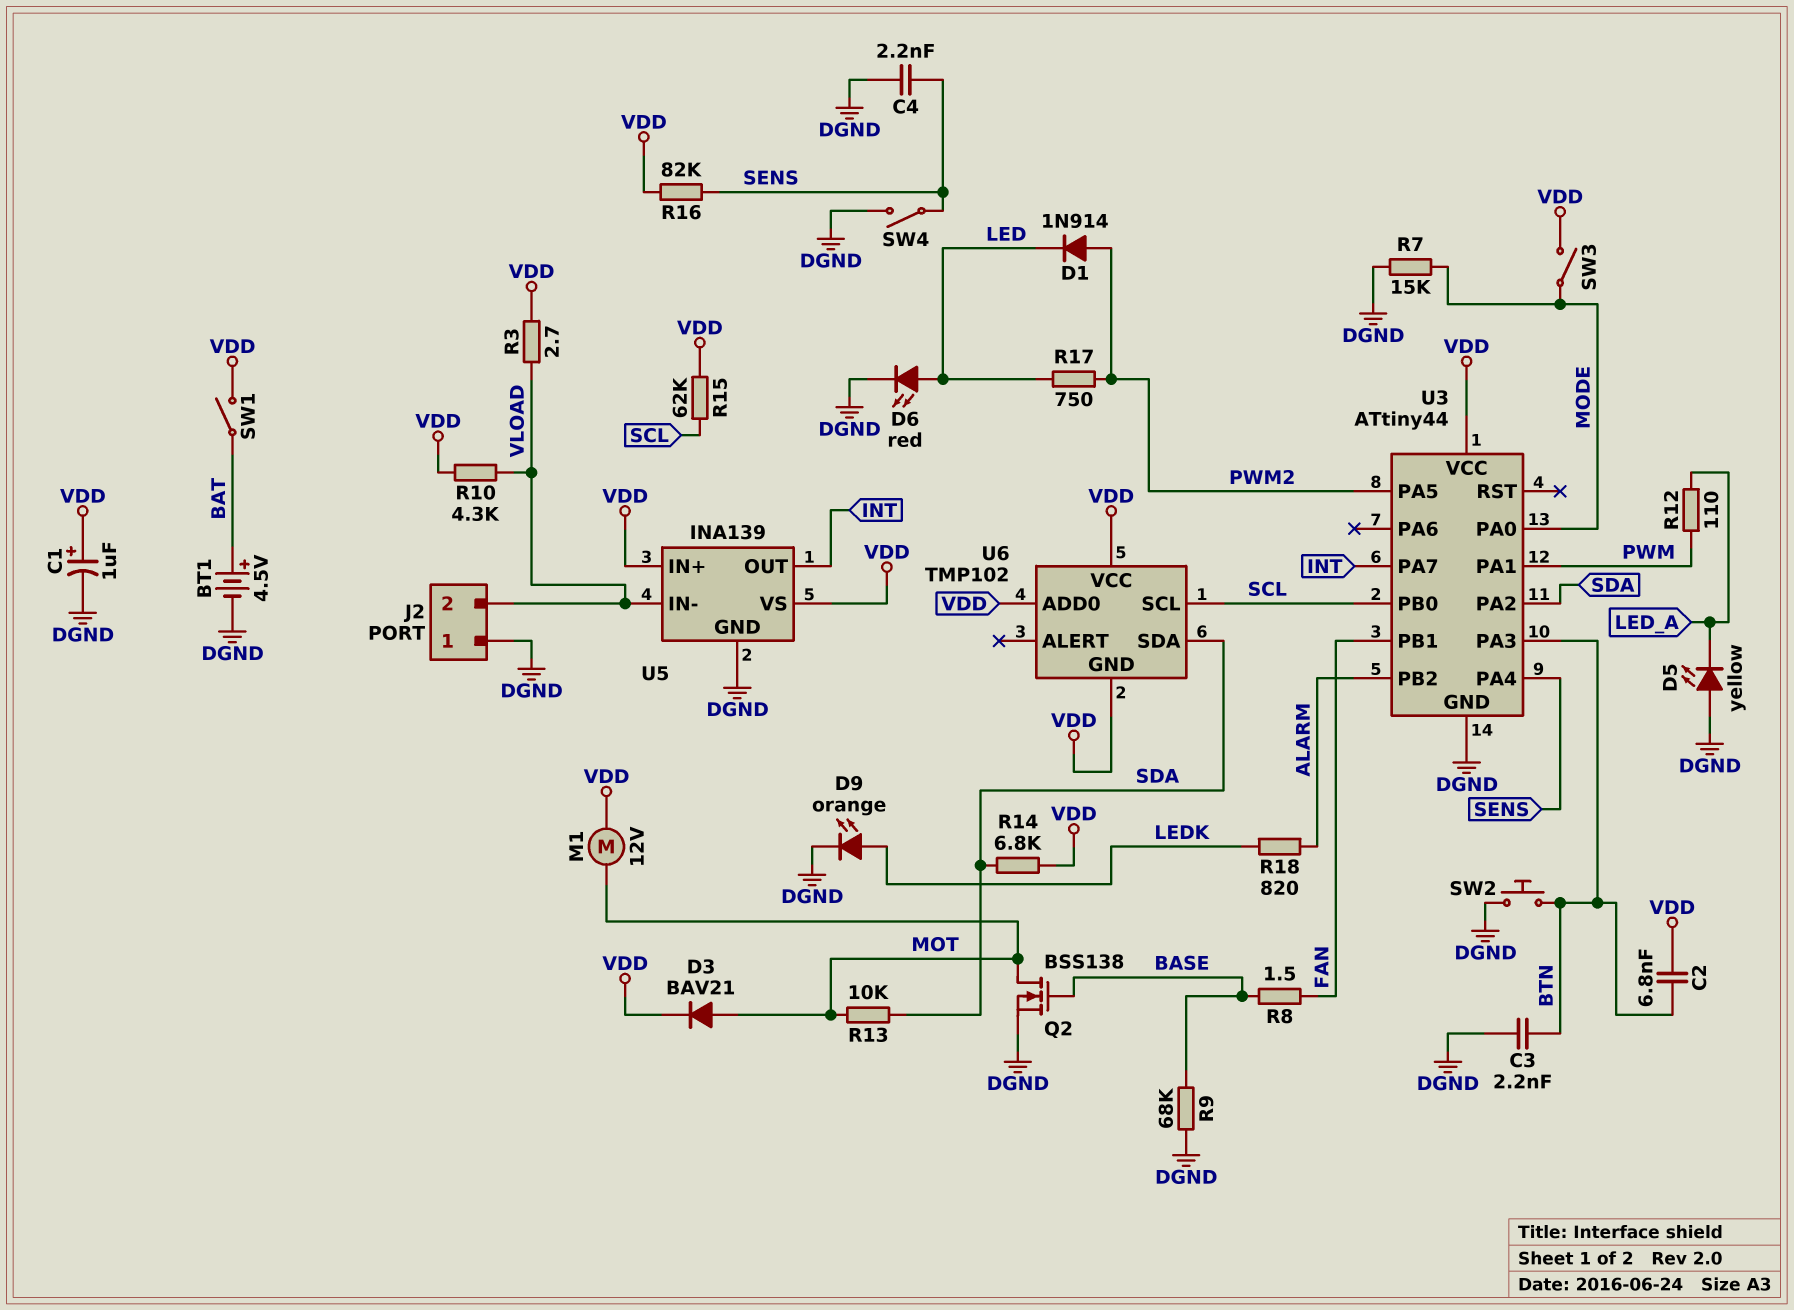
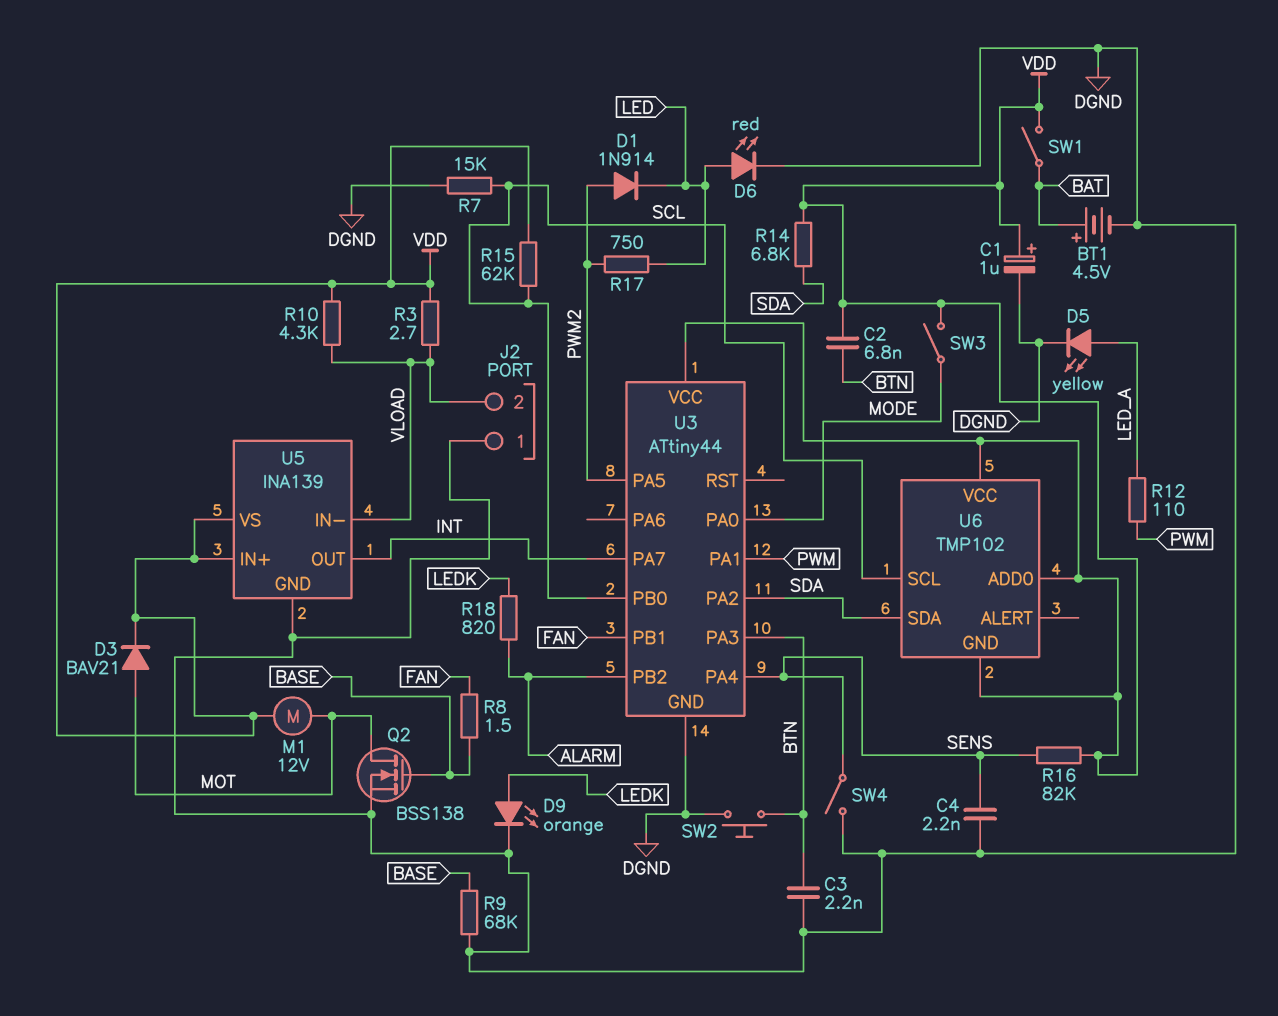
D5: LED yellow (A DGND, K LED_A) -> LED yellow (A LED_A, K DGND)
R7: 15k (DGND, MODE) -> 15k (DGND, SCL)
R13: 10k (MOT, SDA) -> none

